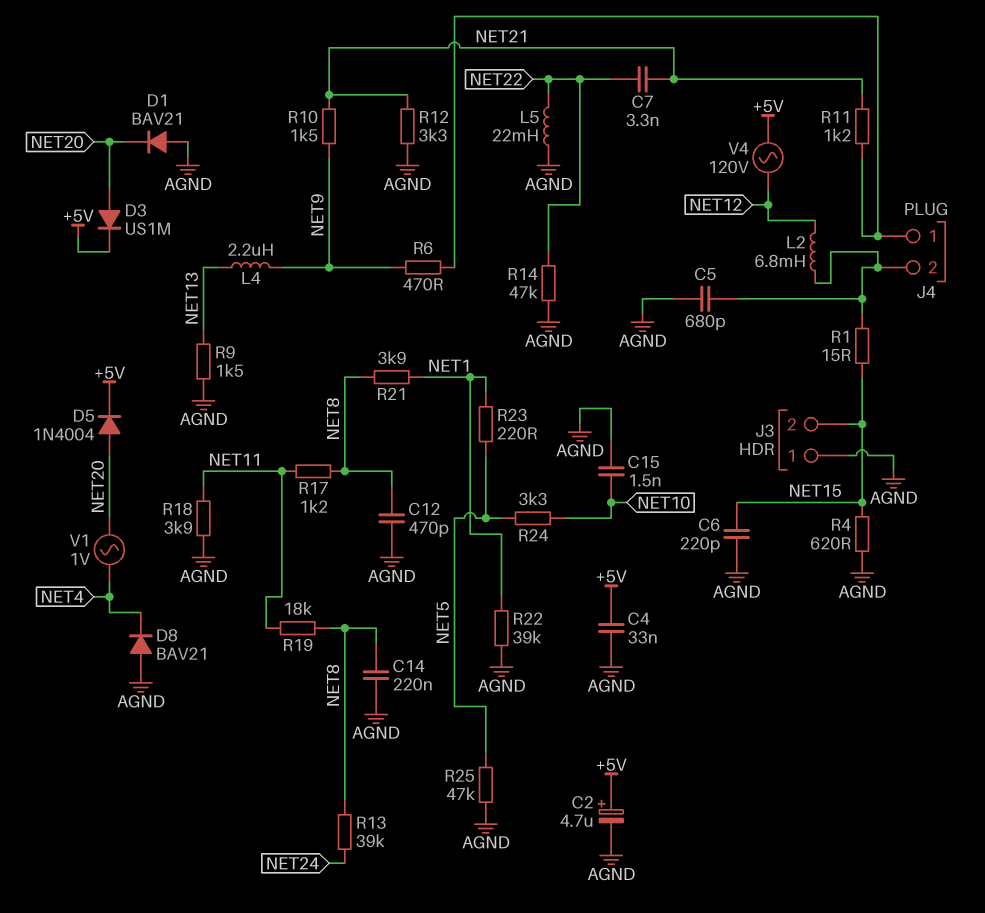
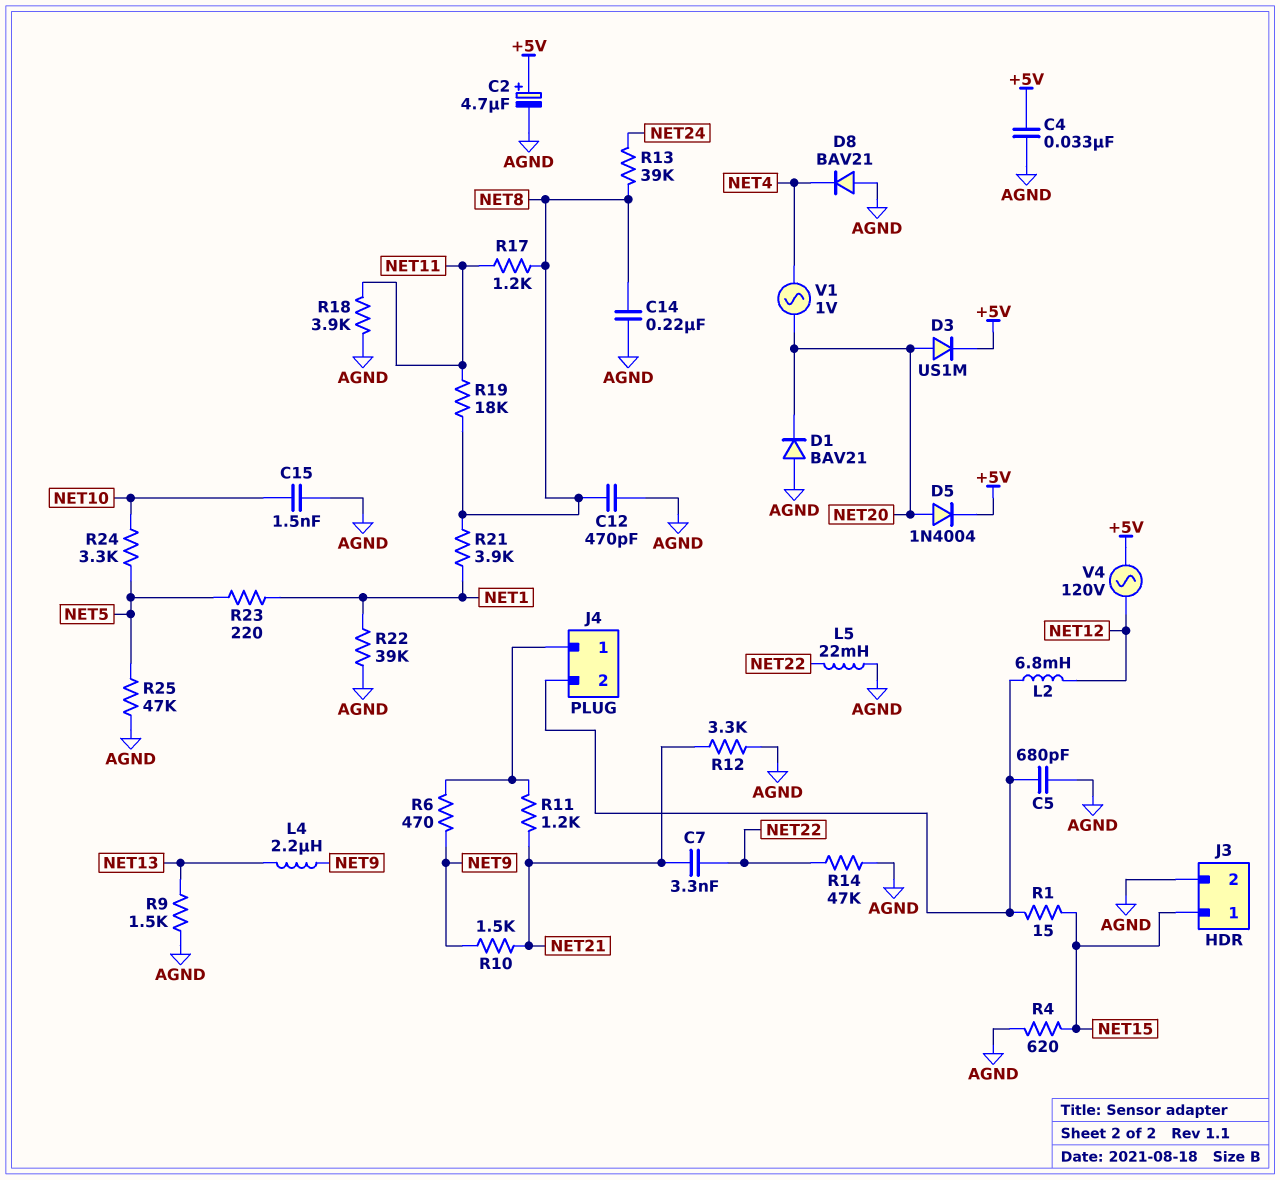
C6: 220pF (AGND, NET15) -> none
J3 pin 1: AGND -> NET15
J3 pin 2: NET15 -> AGND

